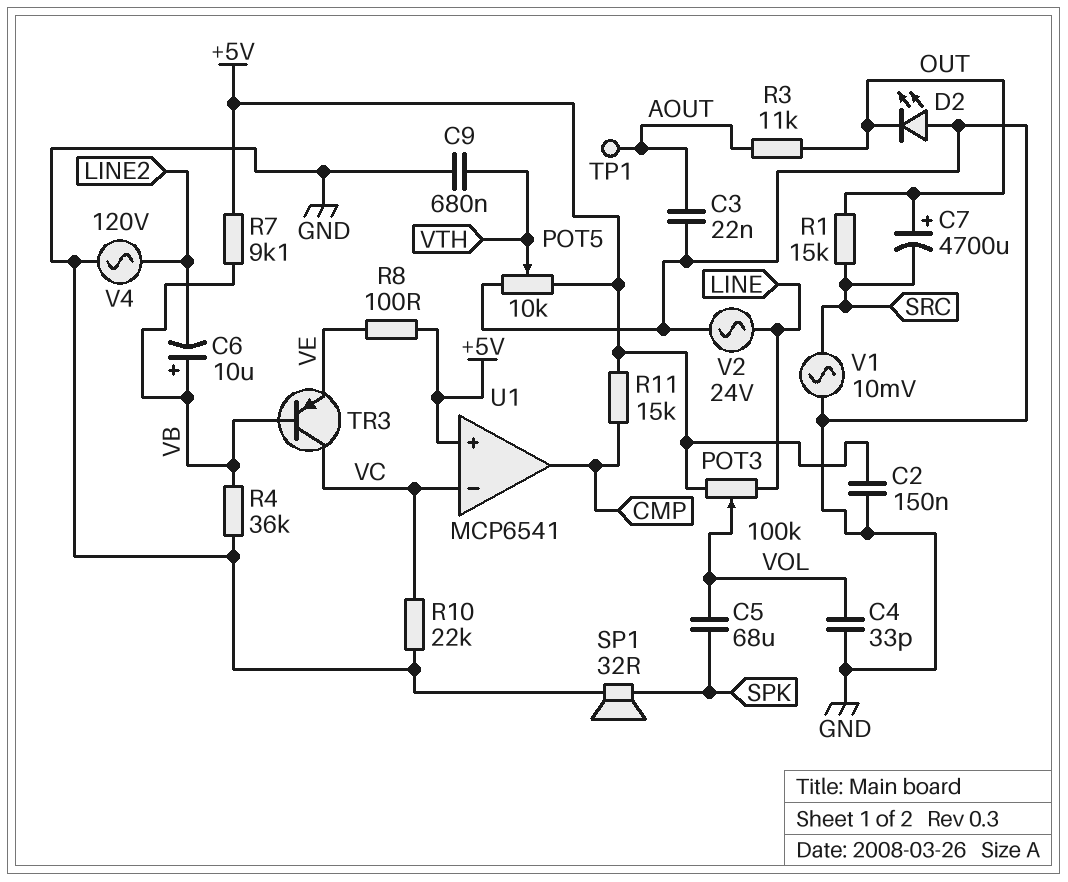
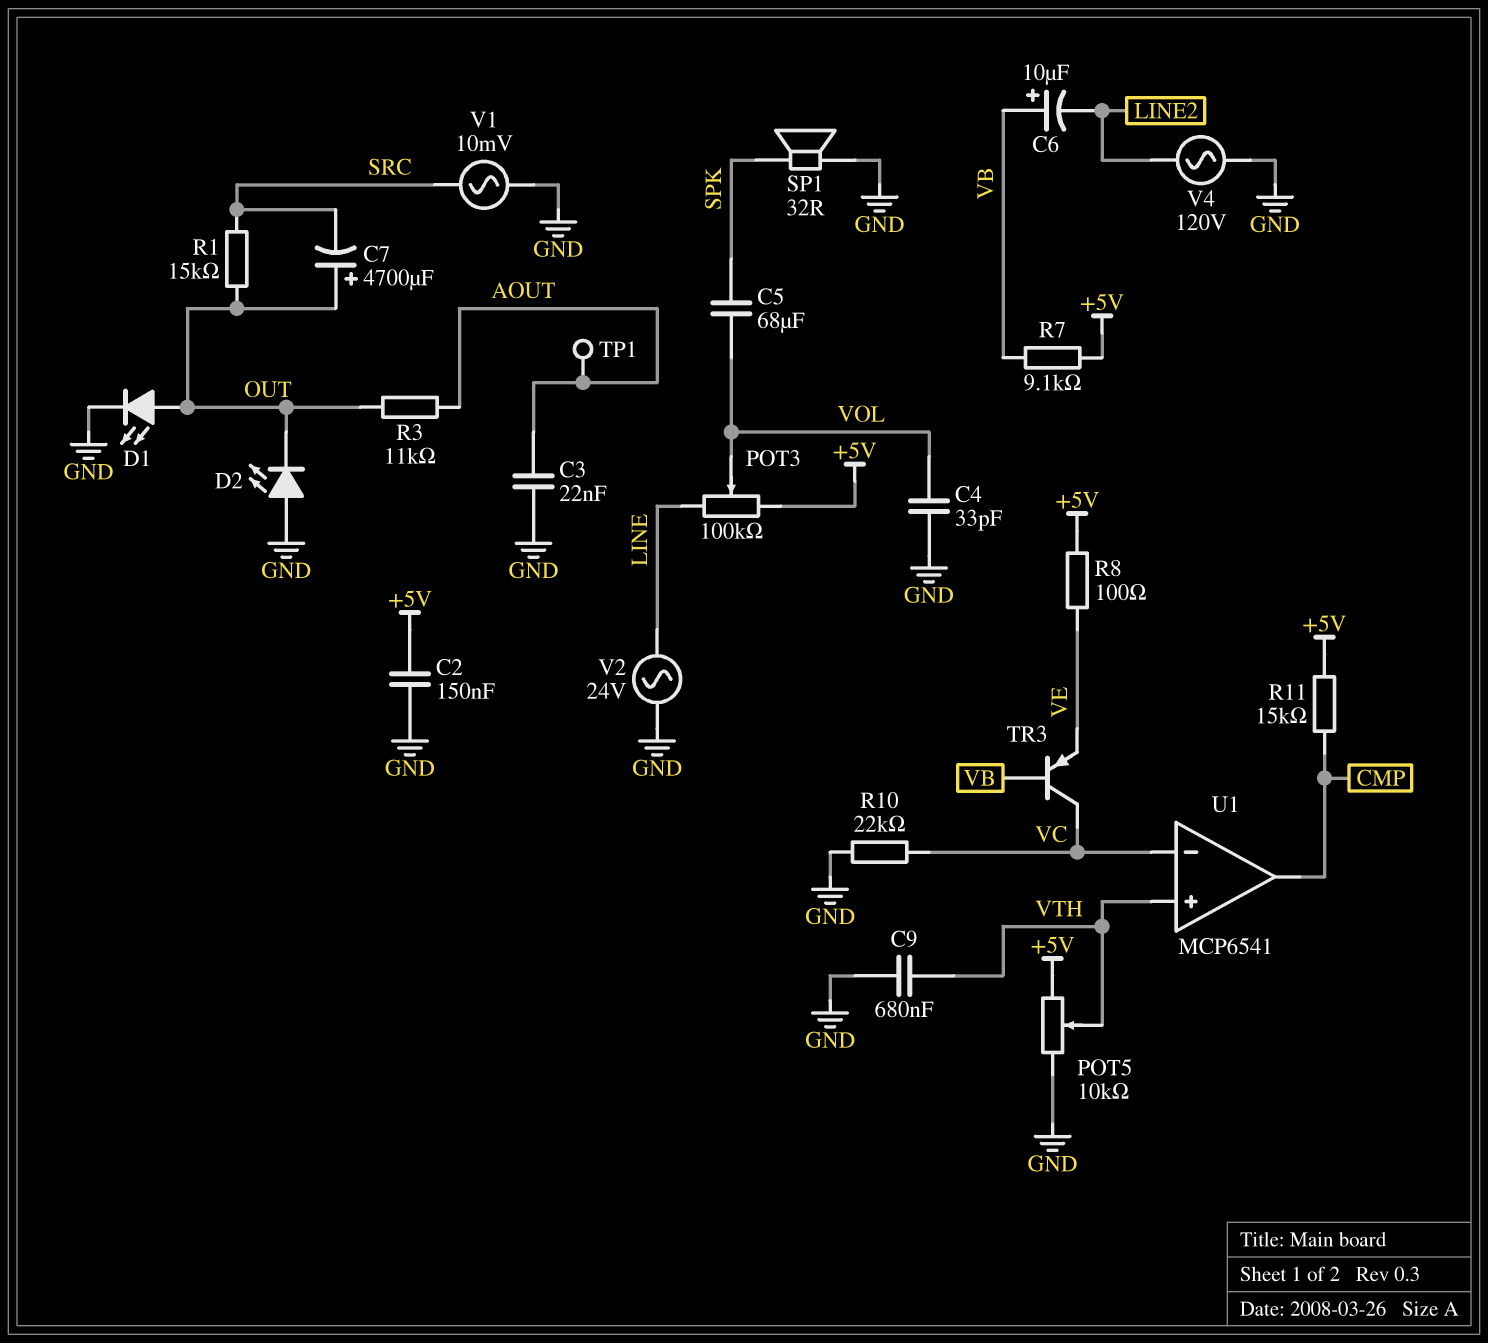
D1: none -> LED (A OUT, K GND)
R4: 36k (GND, VB) -> none
U1 pin in+: +5V -> VTH

